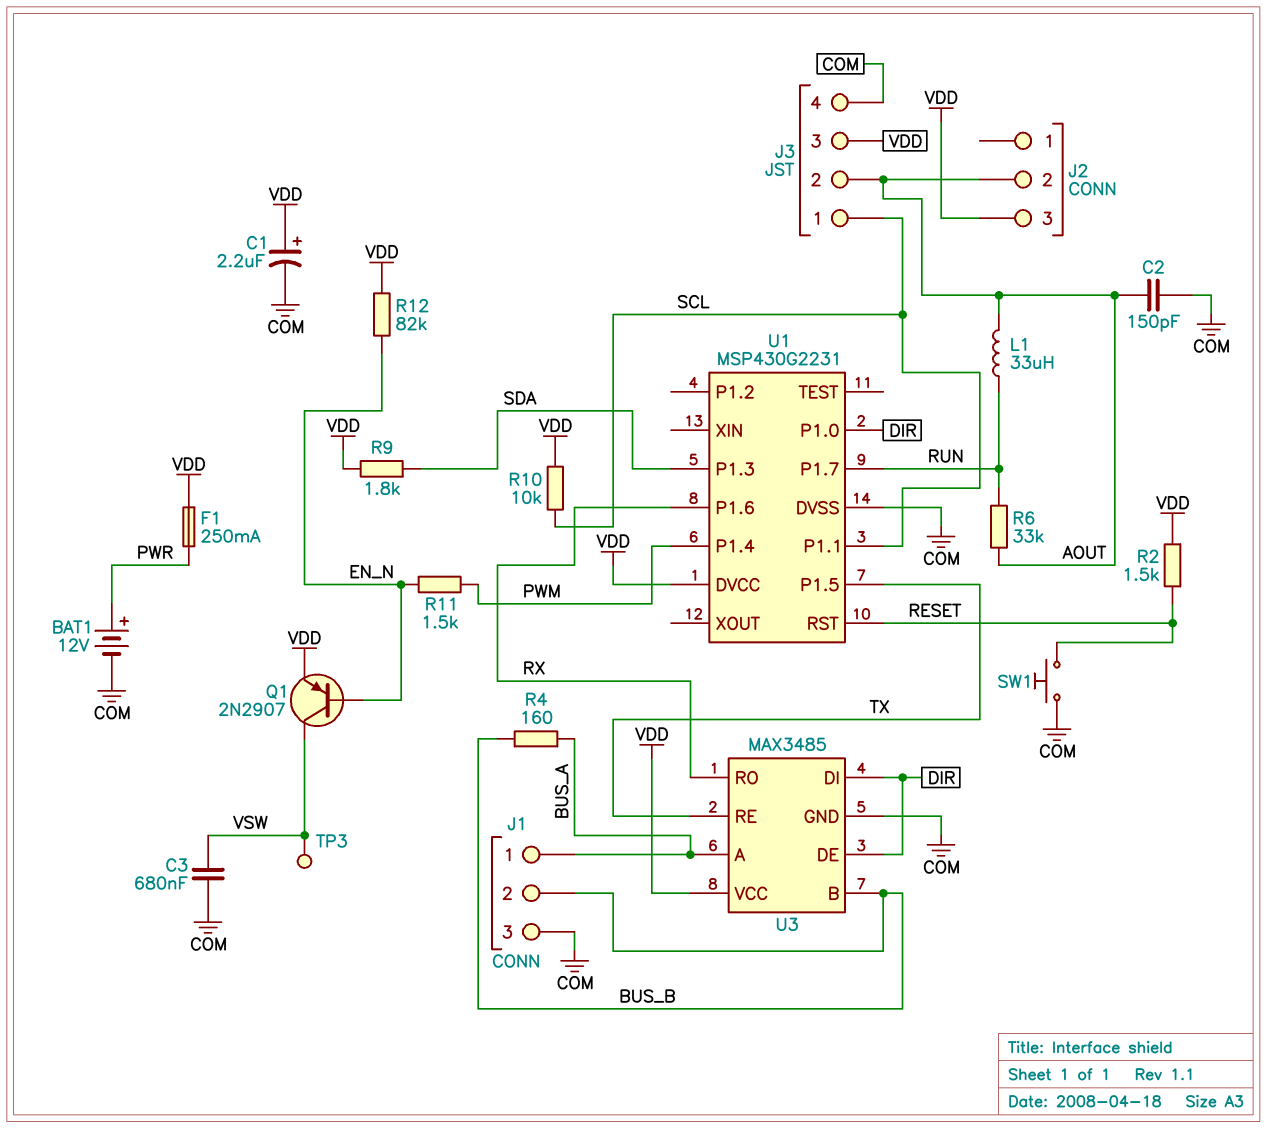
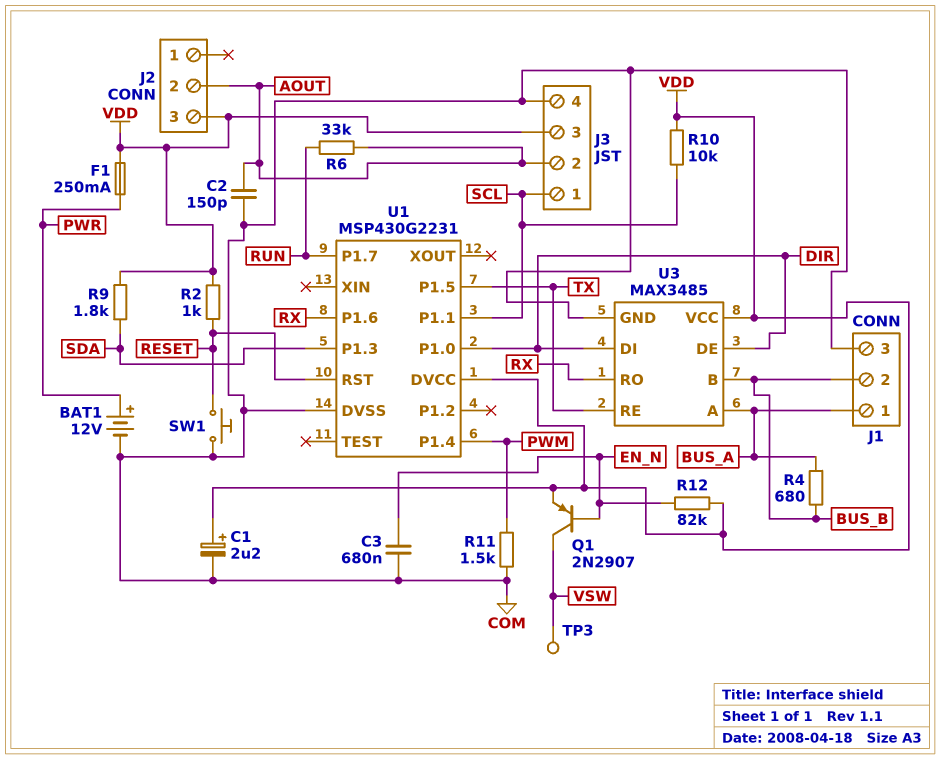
C3: 680nF (COM, VSW) -> 680nF (COM, EN_N)
L1: 33uH (AOUT, RUN) -> none
R2: 1.5k (RESET, VDD) -> 1k (RESET, VDD)
R4: 160 (BUS_A, BUS_B) -> 680 (BUS_A, BUS_B)
R11: 1.5k (EN_N, PWM) -> 1.5k (COM, PWM)

